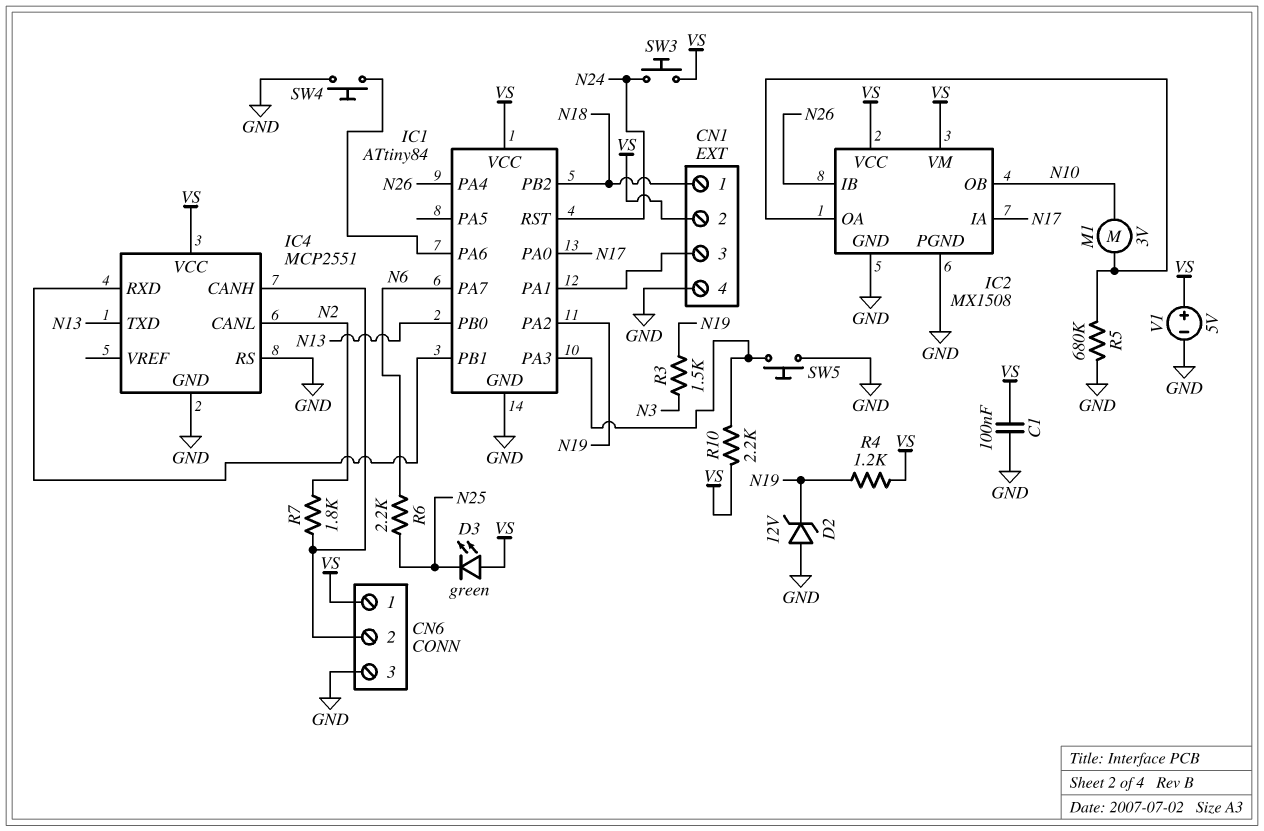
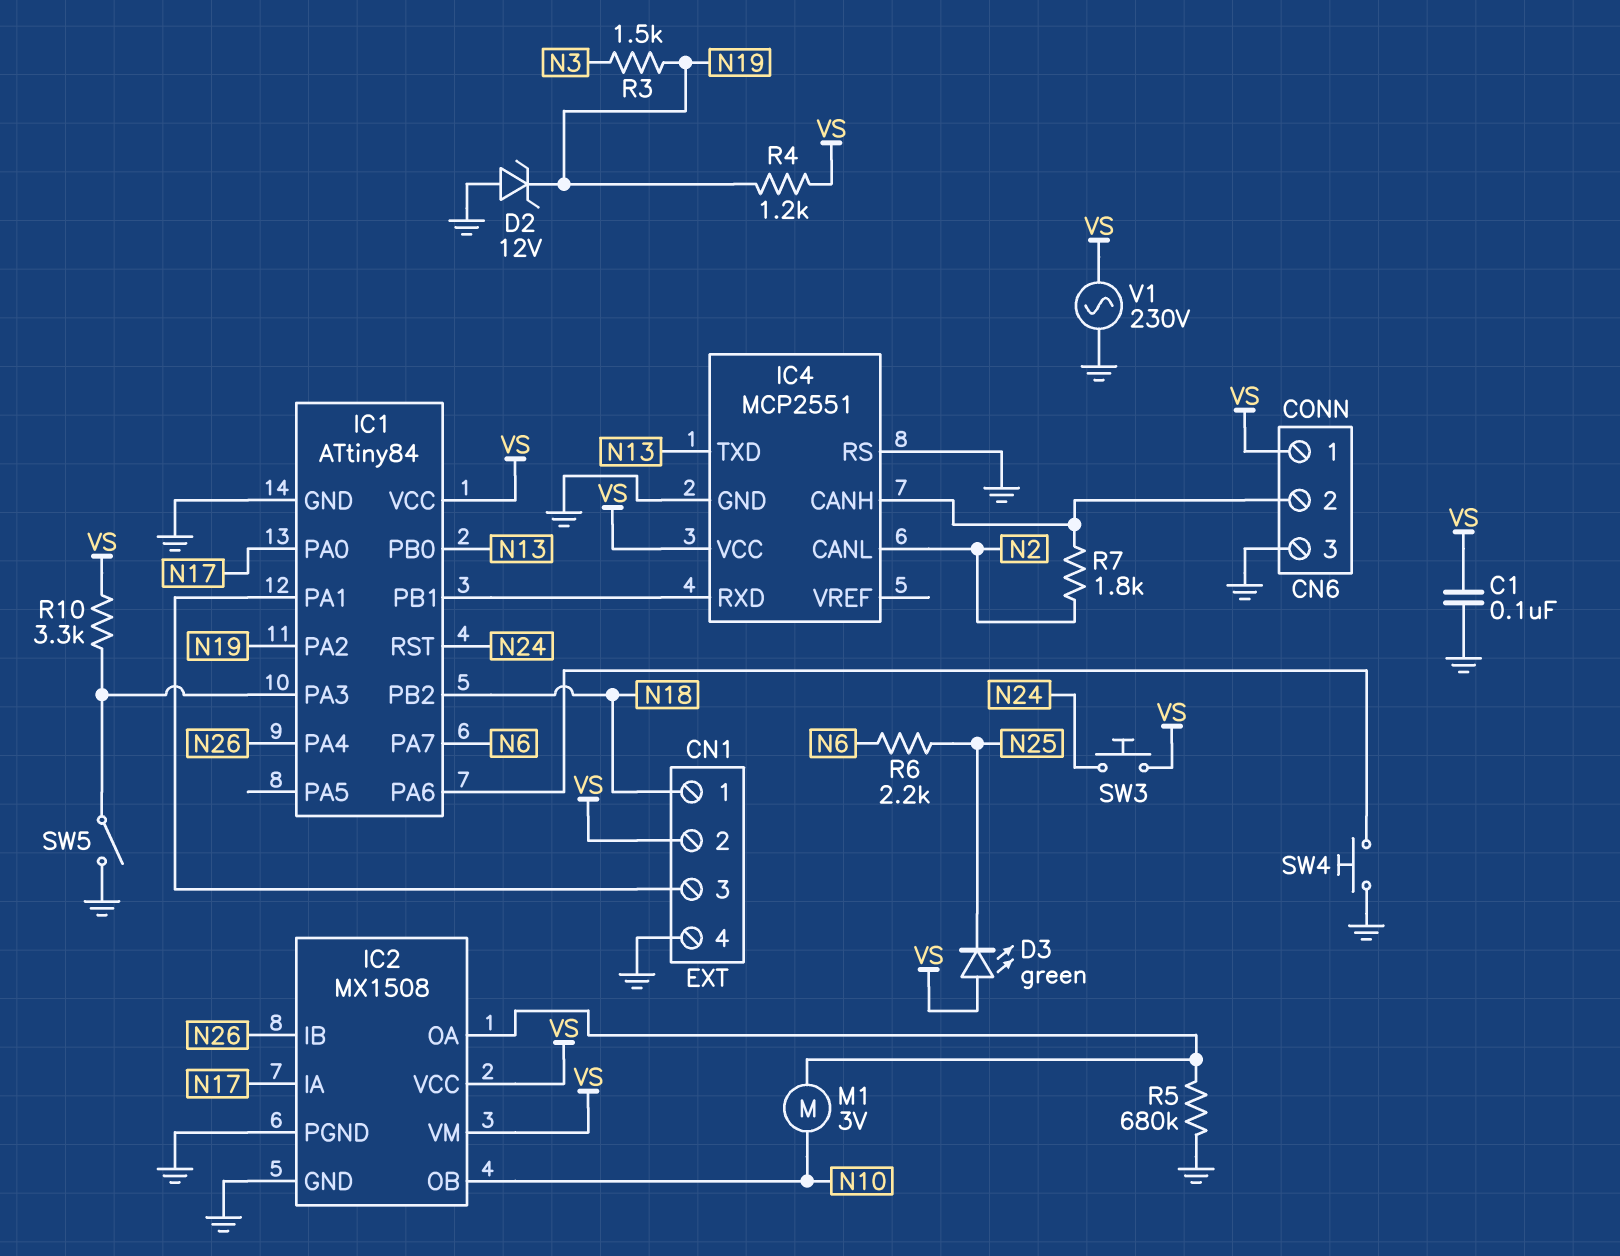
R10: 2.2k (IC1/PA3, VS) -> 3.3k (IC1/PA3, VS)
SW5: button (GND, IC1/PA3) -> switch (GND, IC1/PA3)
V1: 5V (plus VS, minus GND) -> AC 230V (GND, VS)

